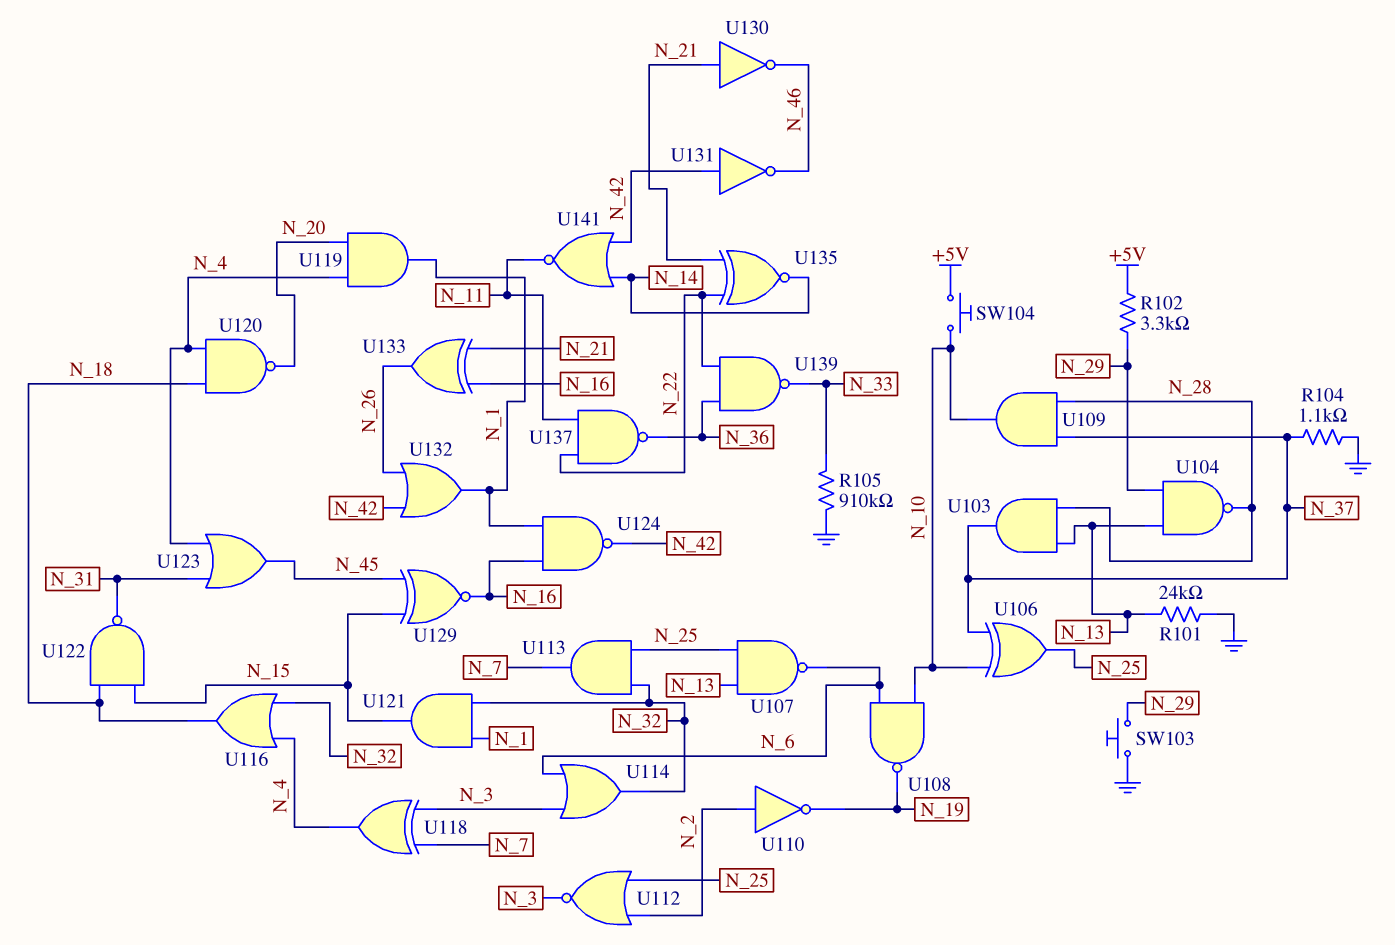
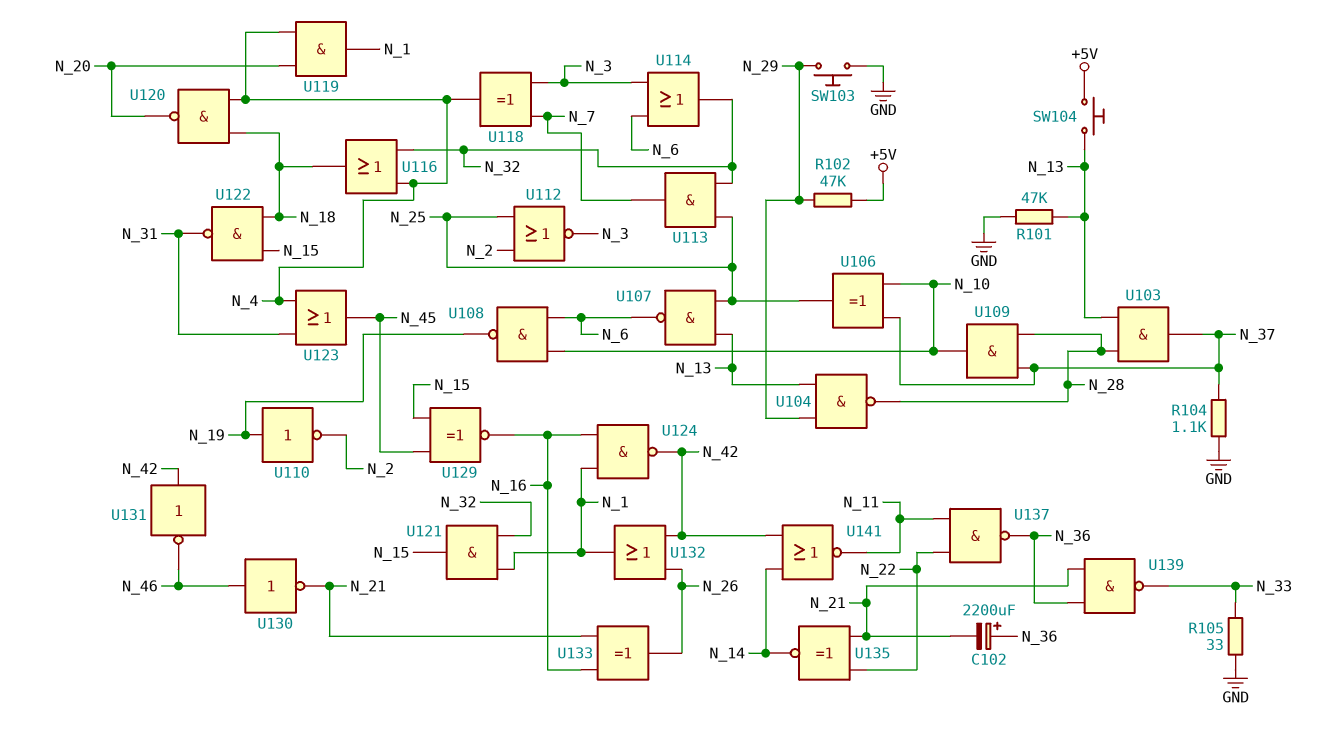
C102: none -> 2200uF (plus N_36, minus N_21)
R101: 24k (GND, N_13) -> 47k (GND, N_13)
R102: 3.3k (+5V, N_29) -> 47k (+5V, N_29)
R105: 910k (GND, N_33) -> 33 (GND, N_33)
SW104: button (+5V, N_10) -> button (+5V, N_13)
U110: NOT (in N_2, out N_19) -> NOT (in N_19, out N_2)
U130: NOT (in N_21, out N_46) -> NOT (in N_46, out N_21)
U139: NAND (in N_22, in N_36, out N_33) -> NAND (in N_21, in N_36, out N_33)

